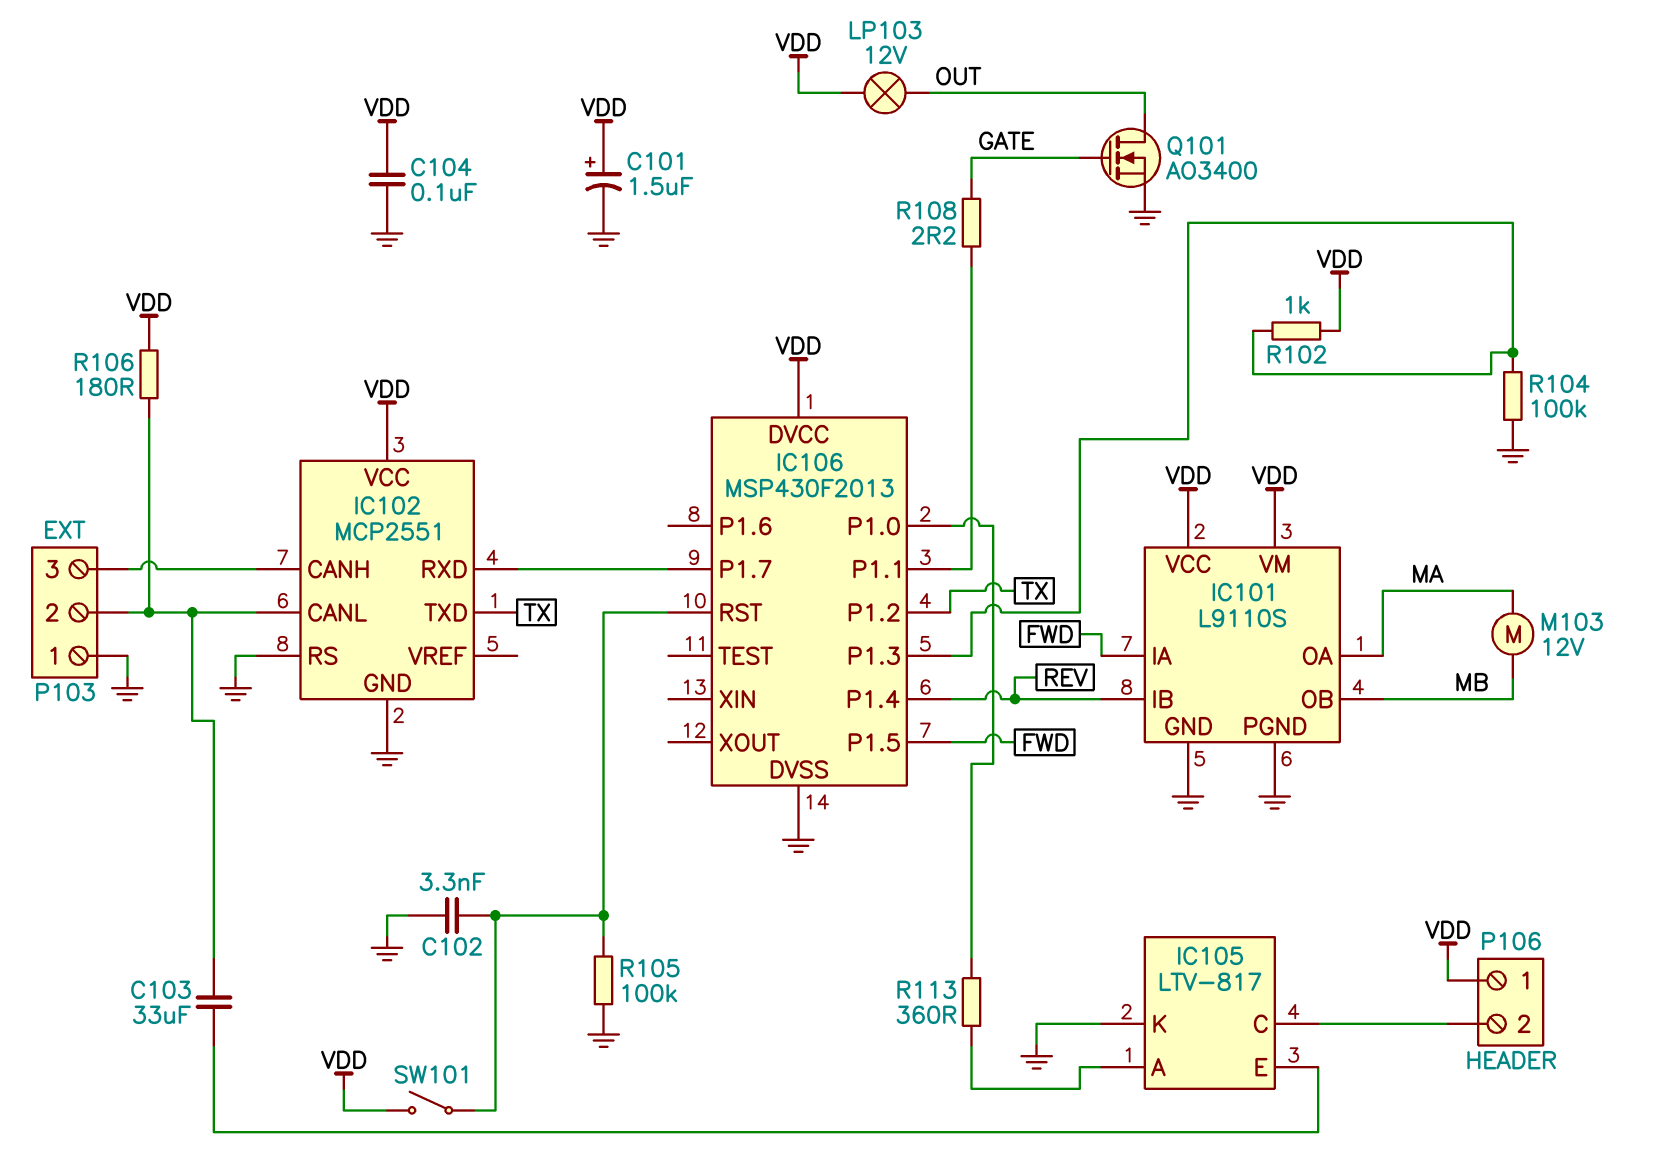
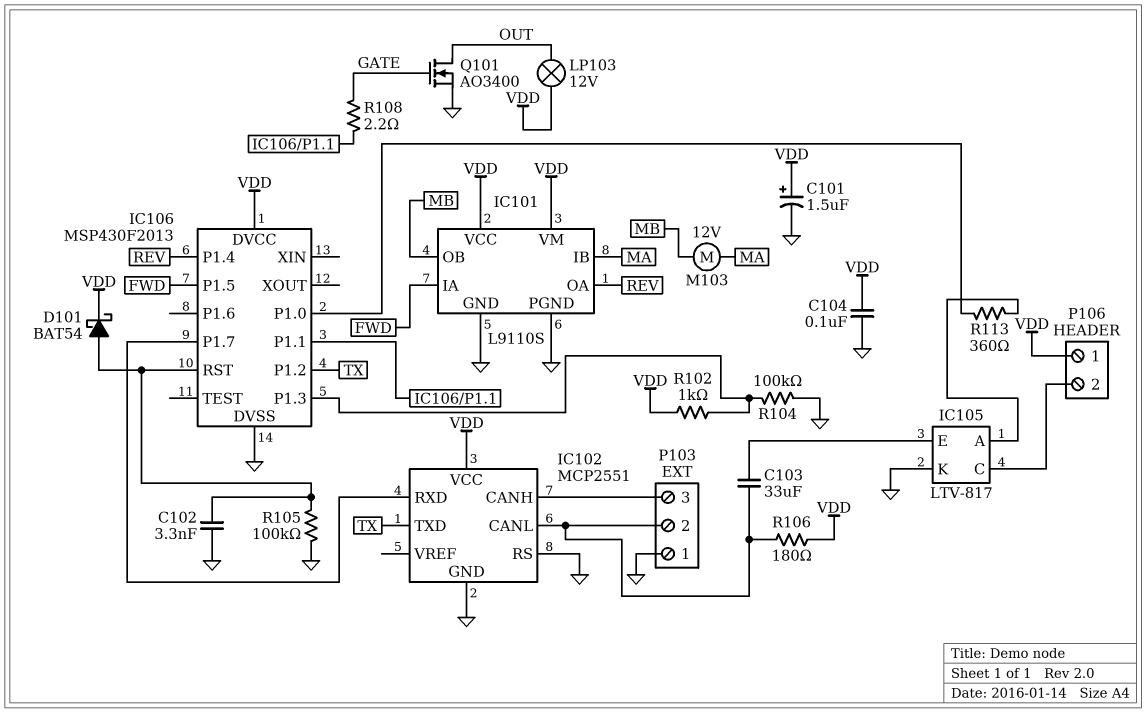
D101: none -> schottky BAT54 (A IC106/RST, K VDD)
IC101 pin IB: REV -> MA
IC101 pin OA: MA -> REV
SW101: switch (IC106/RST, VDD) -> none

